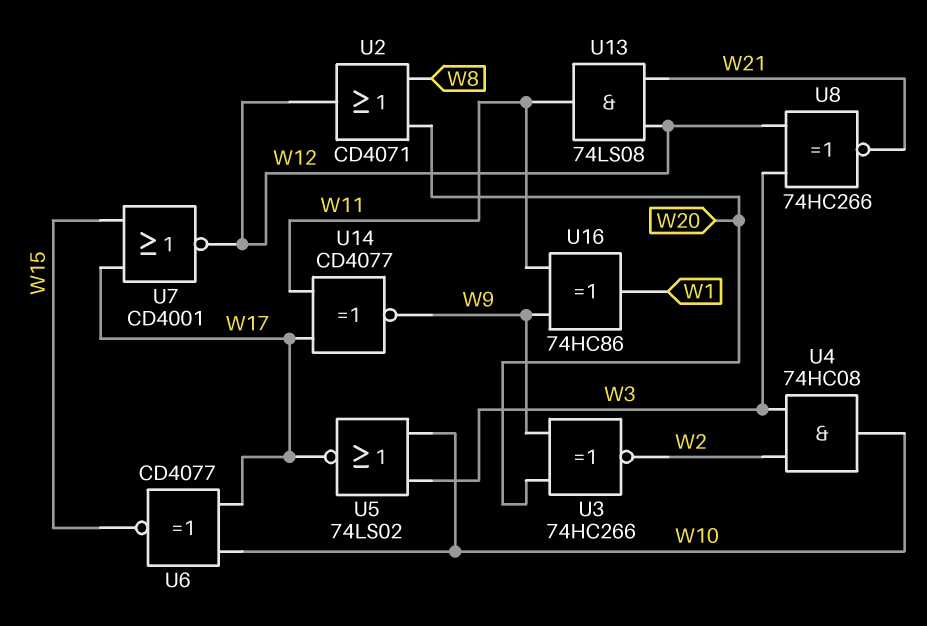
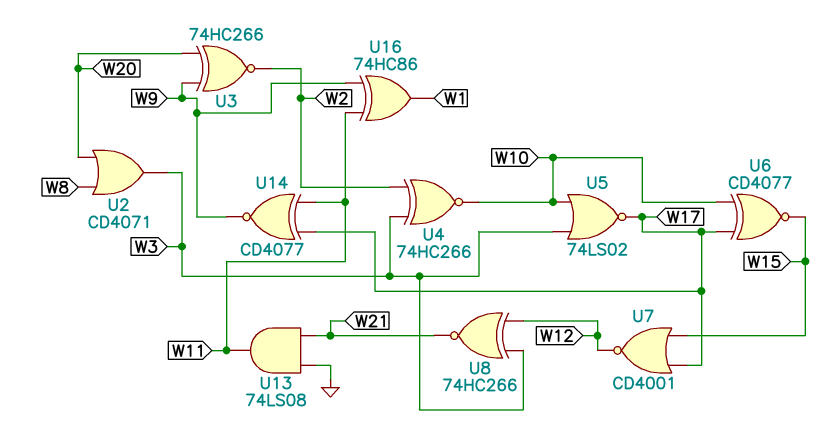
U2: OR CD4071 (in W8, in W20, out W12) -> OR CD4071 (in W8, in W20, out W3)
U4: AND 74HC08 (in W2, in W3, out W10) -> XNOR 74HC266 (in W2, in W3, out W10)
U13: AND 74LS08 (in W12, in W21, out W11) -> AND 74LS08 (in GND, in W21, out W11)

